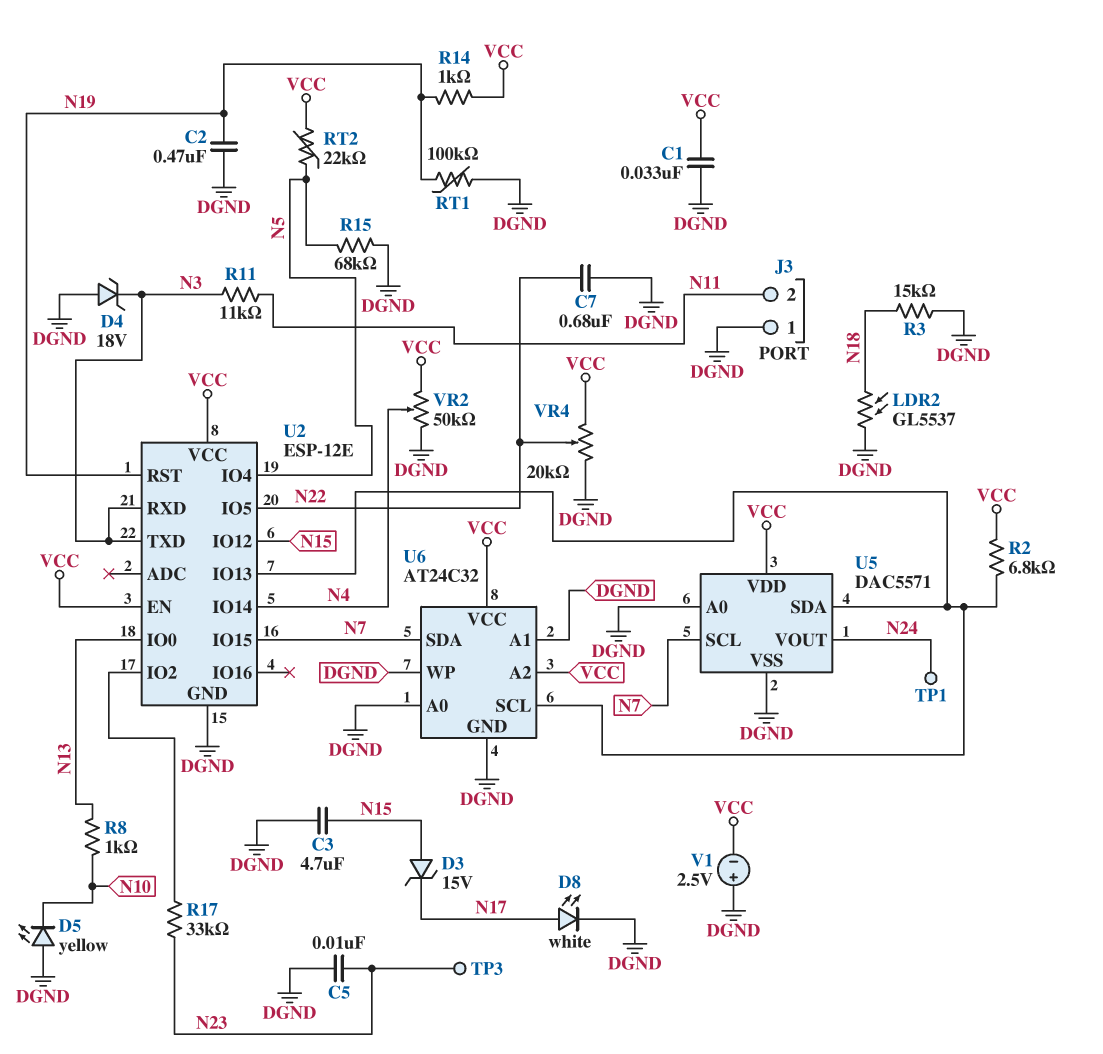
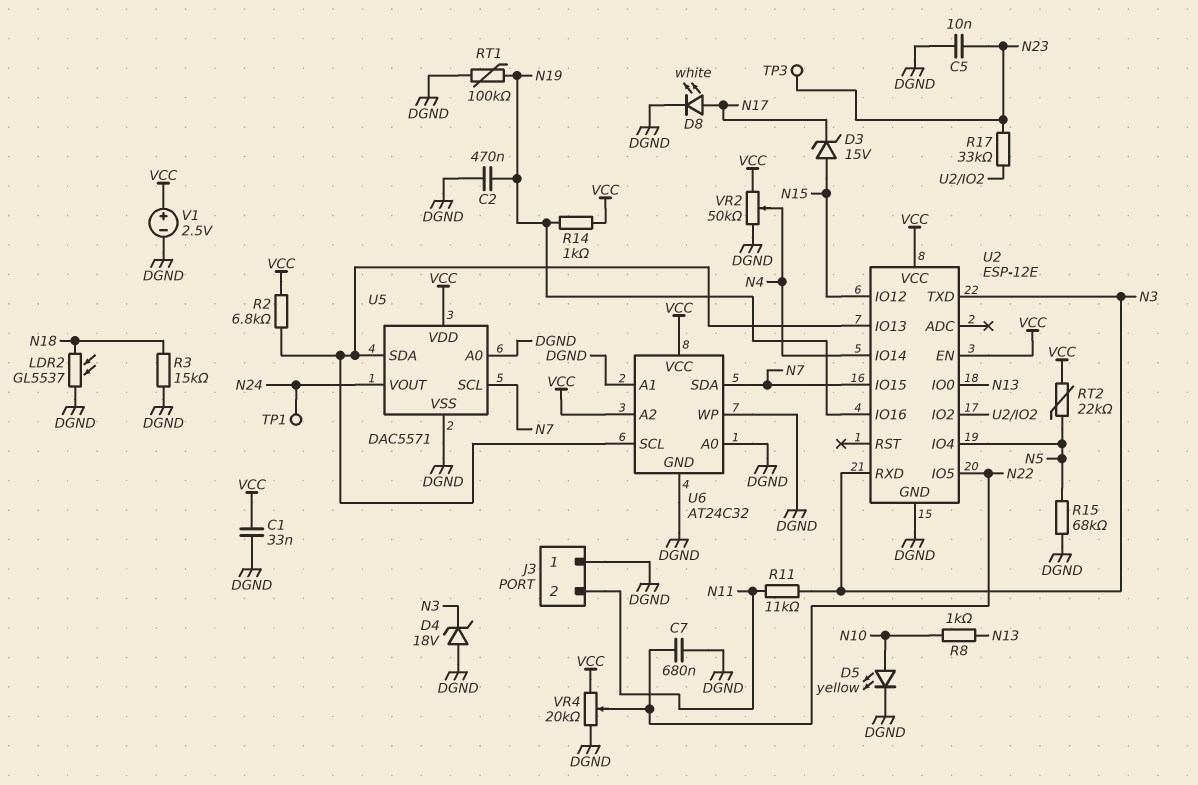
C3: 4.7uF (DGND, N15) -> none
D5: LED yellow (A DGND, K N10) -> LED yellow (A N10, K DGND)
U2 pin IO16: none -> N19
U2 pin RST: N19 -> none
V1: 2.5V (plus DGND, minus VCC) -> 2.5V (plus VCC, minus DGND)

